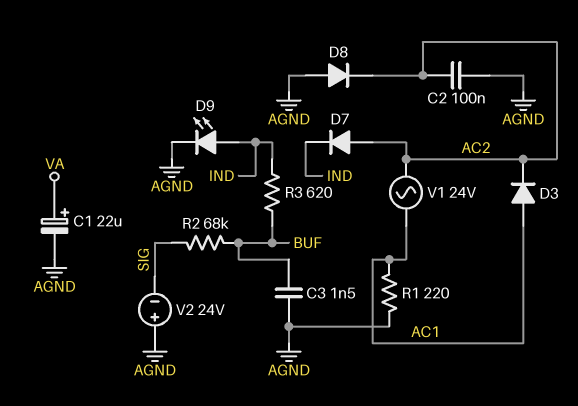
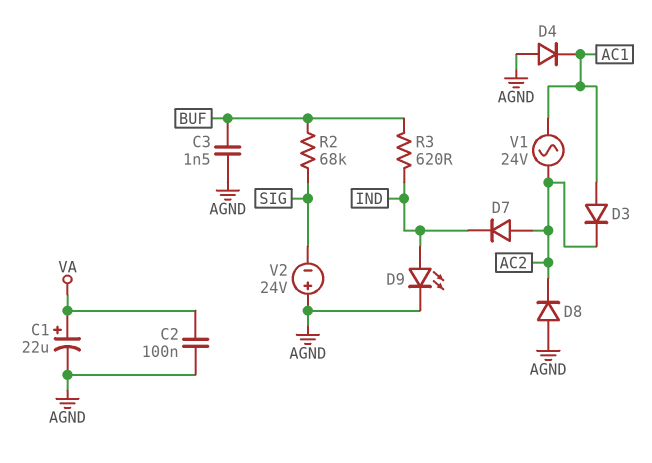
C2: 100nF (AC2, AGND) -> 100nF (AGND, VA)
D4: none -> diode (A AGND, K AC1)
R1: 220 (AC1, AGND) -> none

